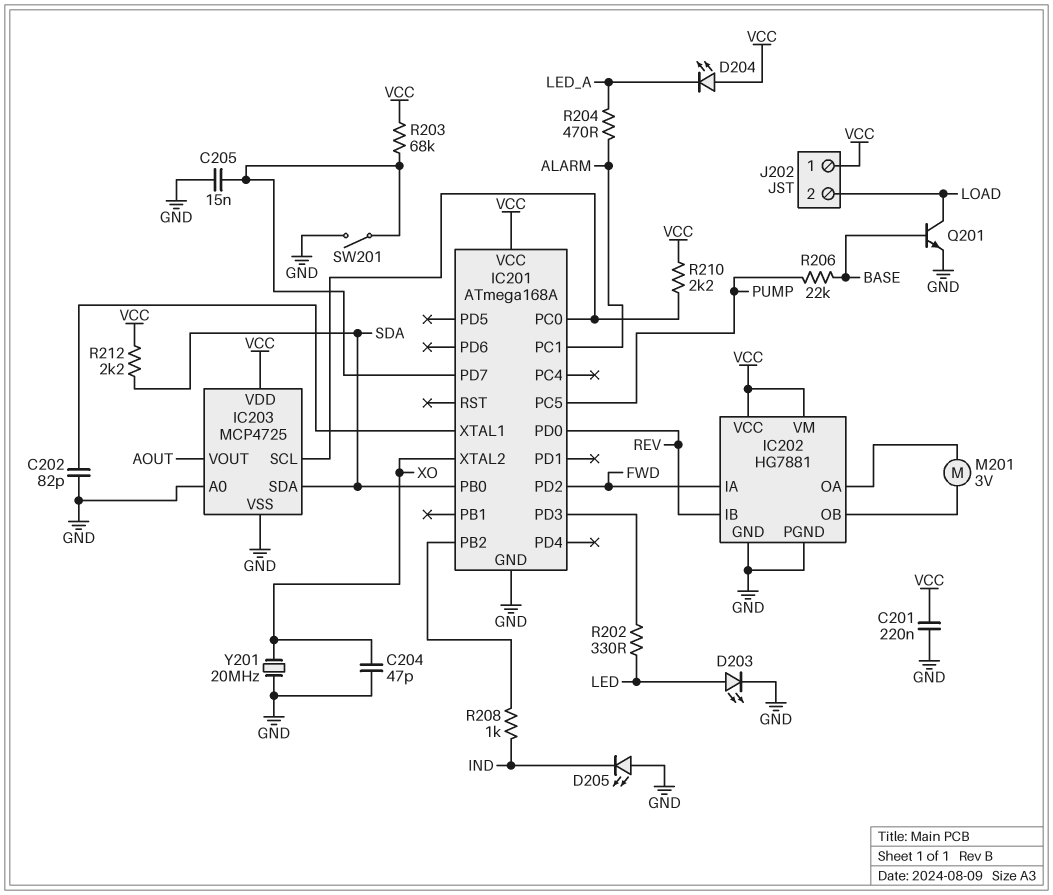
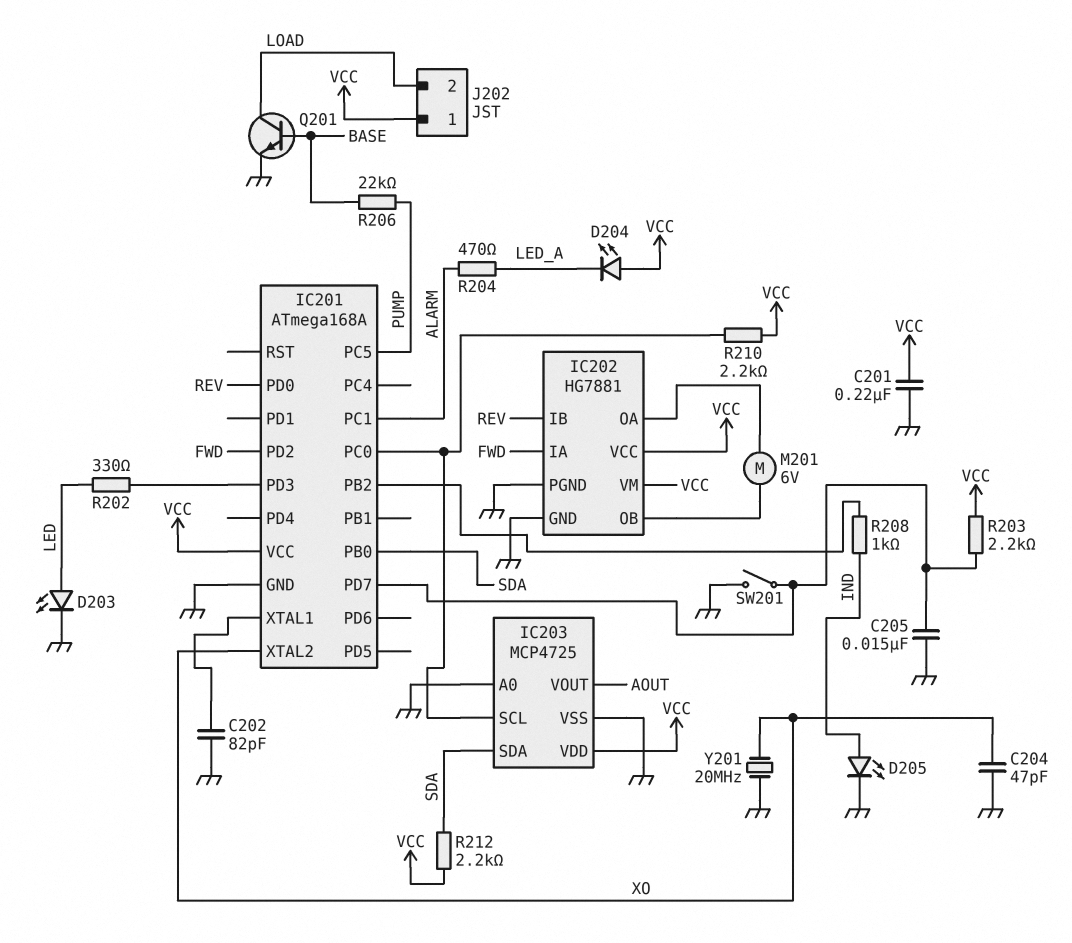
D205: LED (A GND, K IND) -> LED (A IND, K GND)
M201: motor 3V (IC202/OA, IC202/OB) -> motor 6V (IC202/OA, IC202/OB)
R203: 68k (IC201/PD7, VCC) -> 2.2k (IC201/PD7, VCC)

